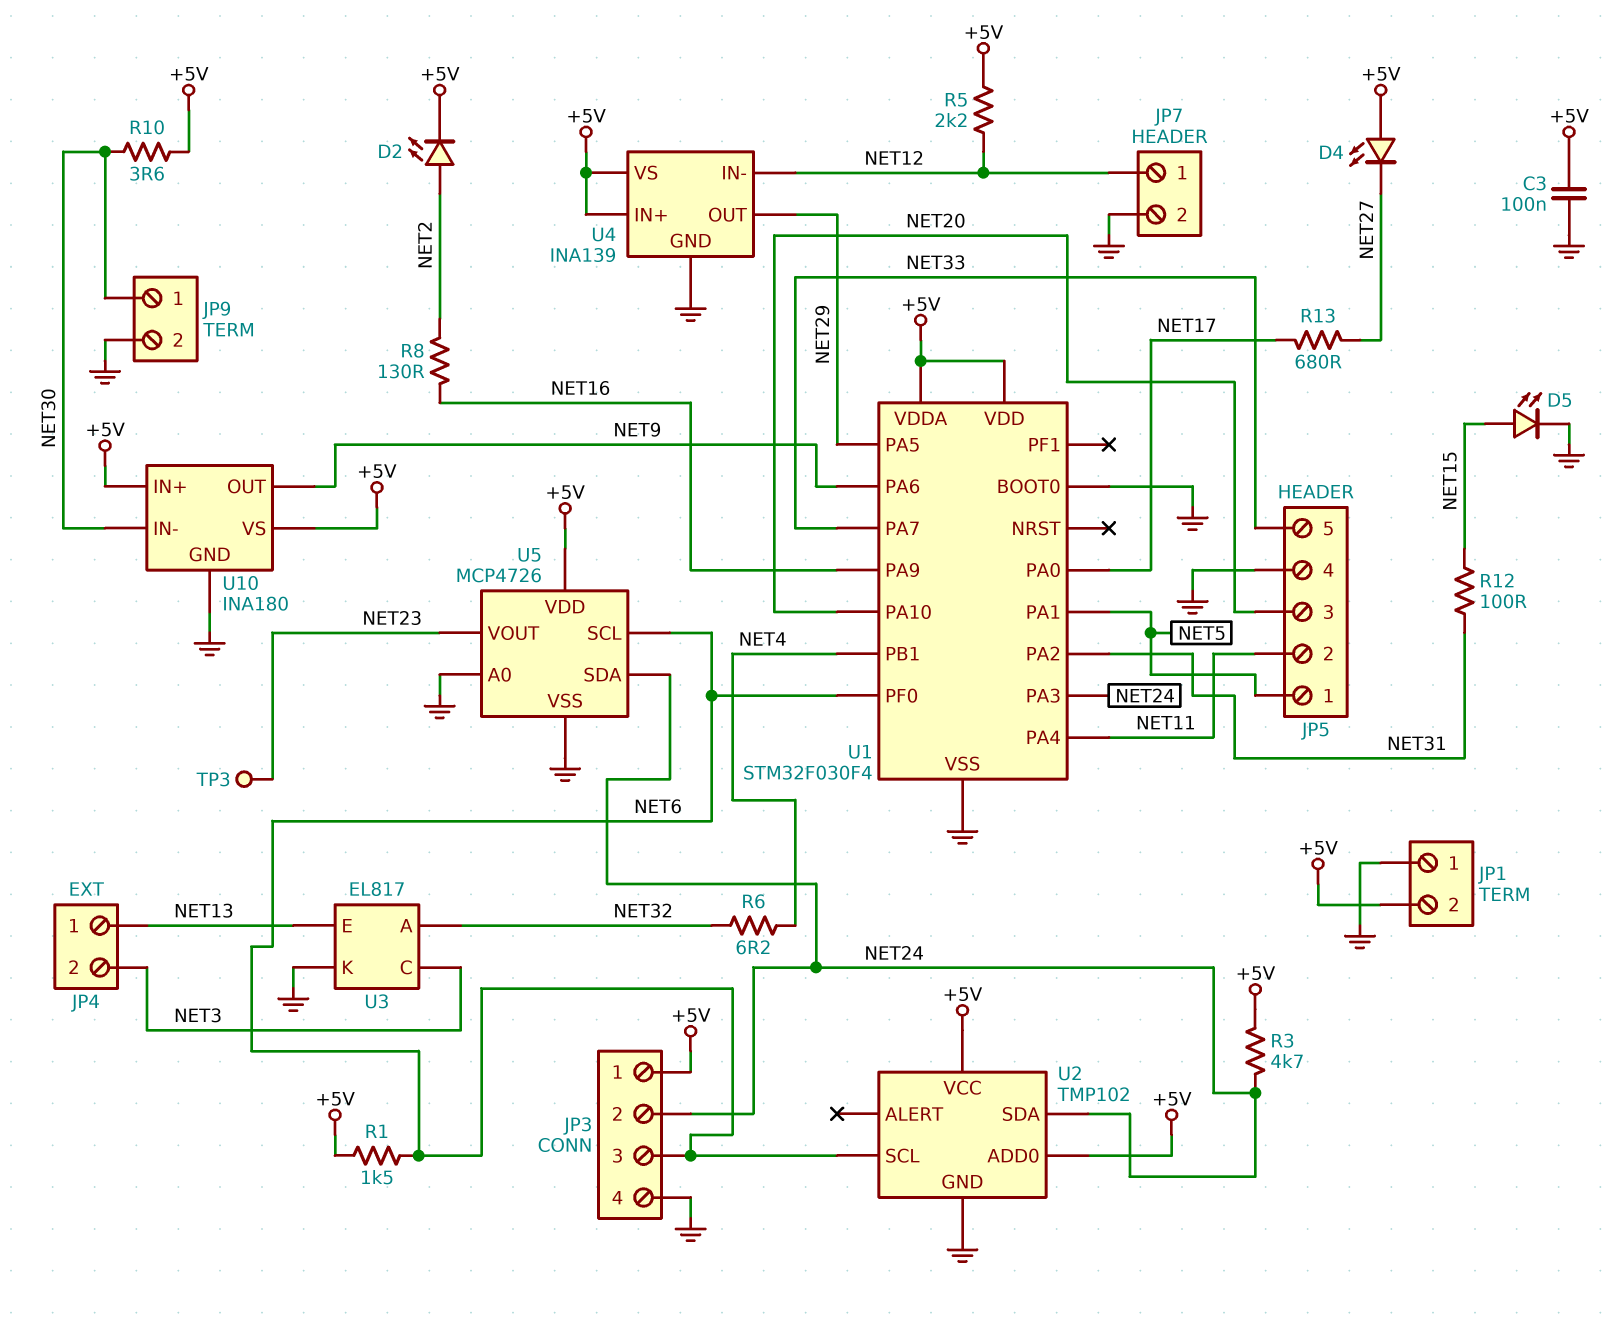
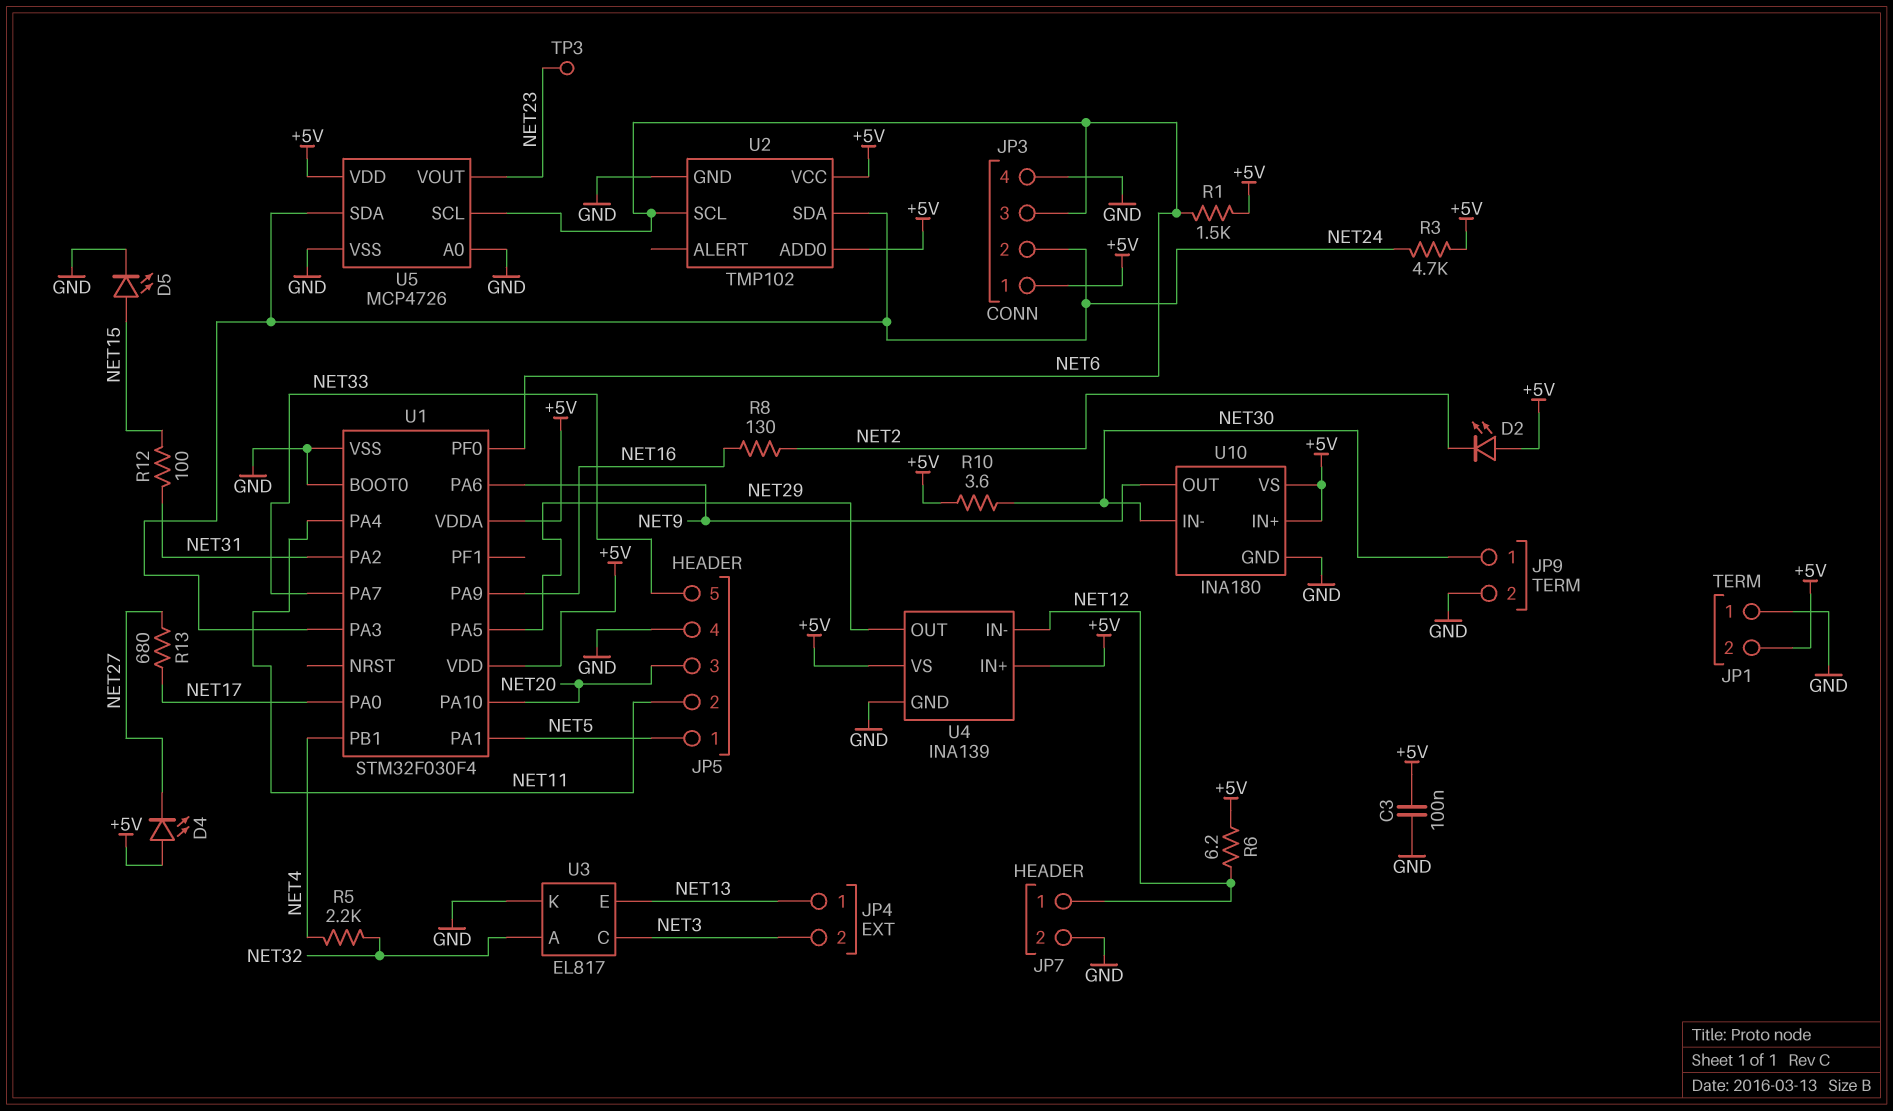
D2: LED (A NET2, K +5V) -> LED (A +5V, K NET2)
R5: 2.2k (+5V, NET12) -> 2.2k (NET4, NET32)
R6: 6.2 (NET4, NET32) -> 6.2 (+5V, NET12)

